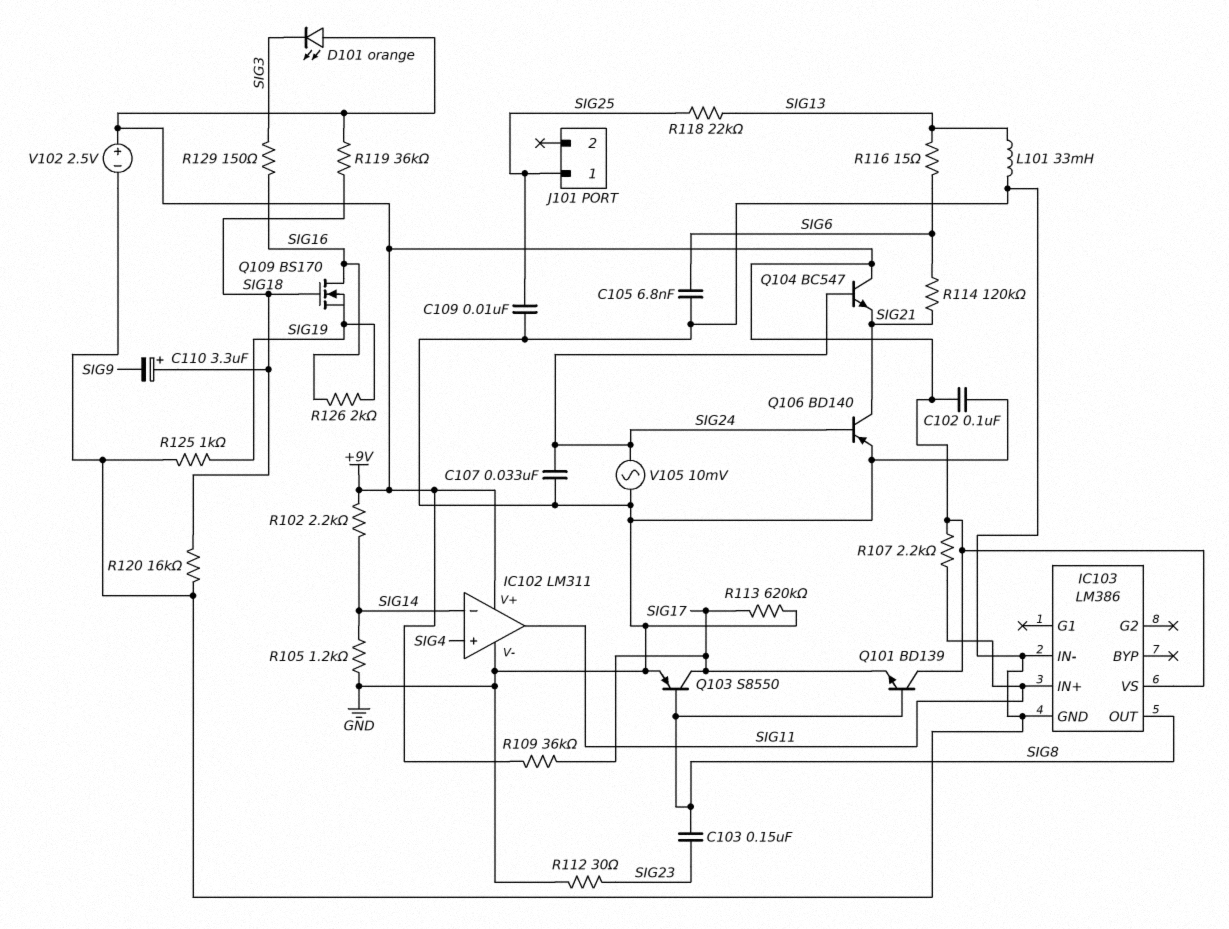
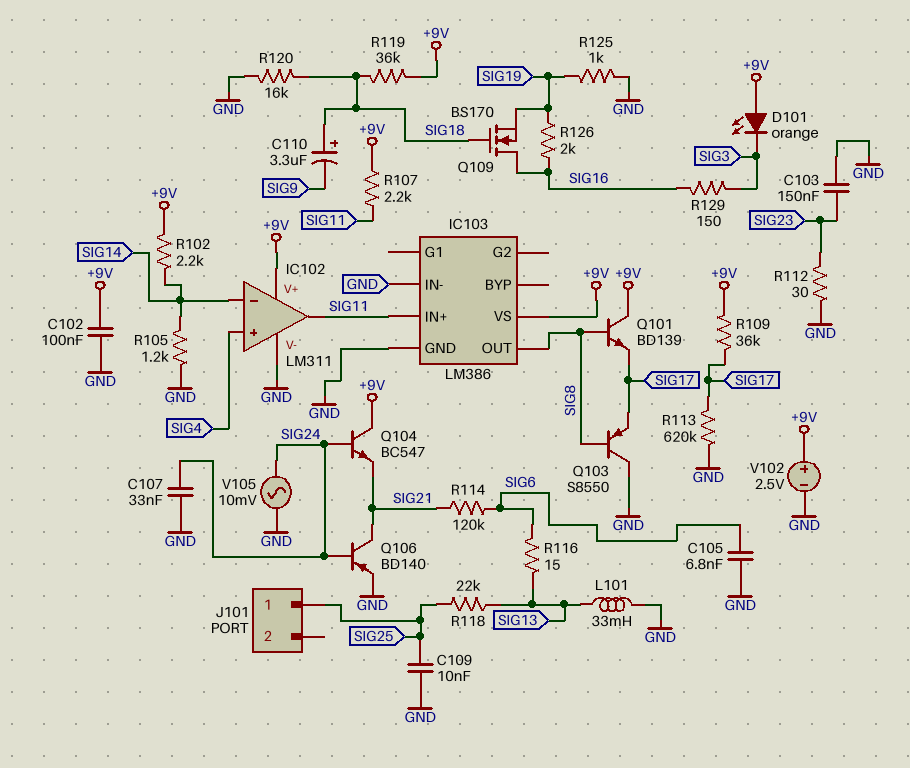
C103: 150nF (SIG8, SIG23) -> 150nF (GND, SIG23)
Q103: PNP S8550 (B SIG8, C SIG17, E GND) -> PNP S8550 (B SIG8, C GND, E SIG17)

